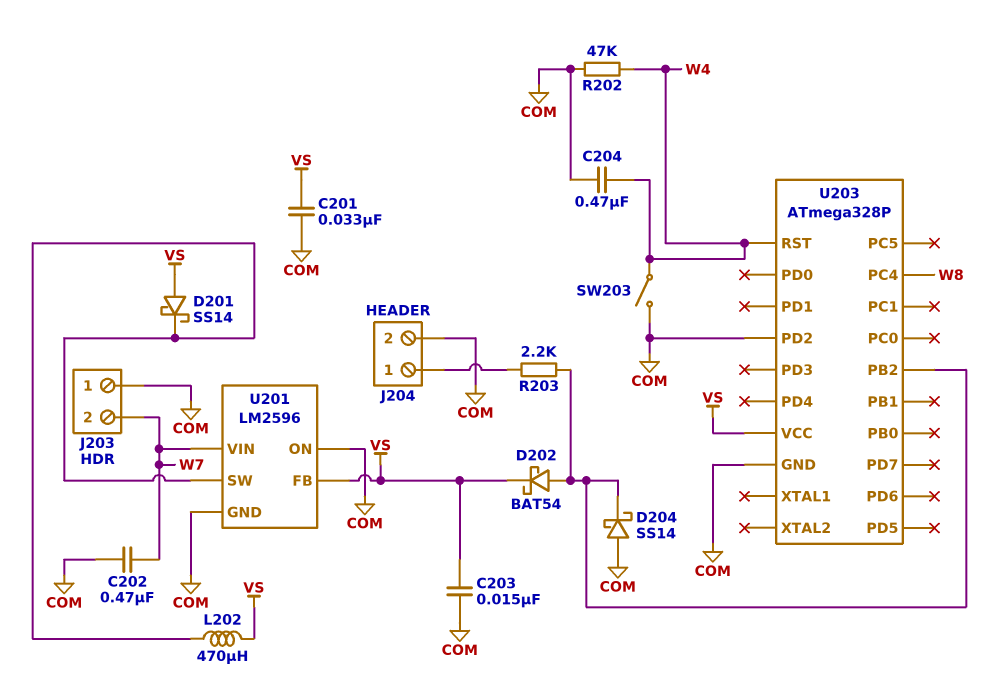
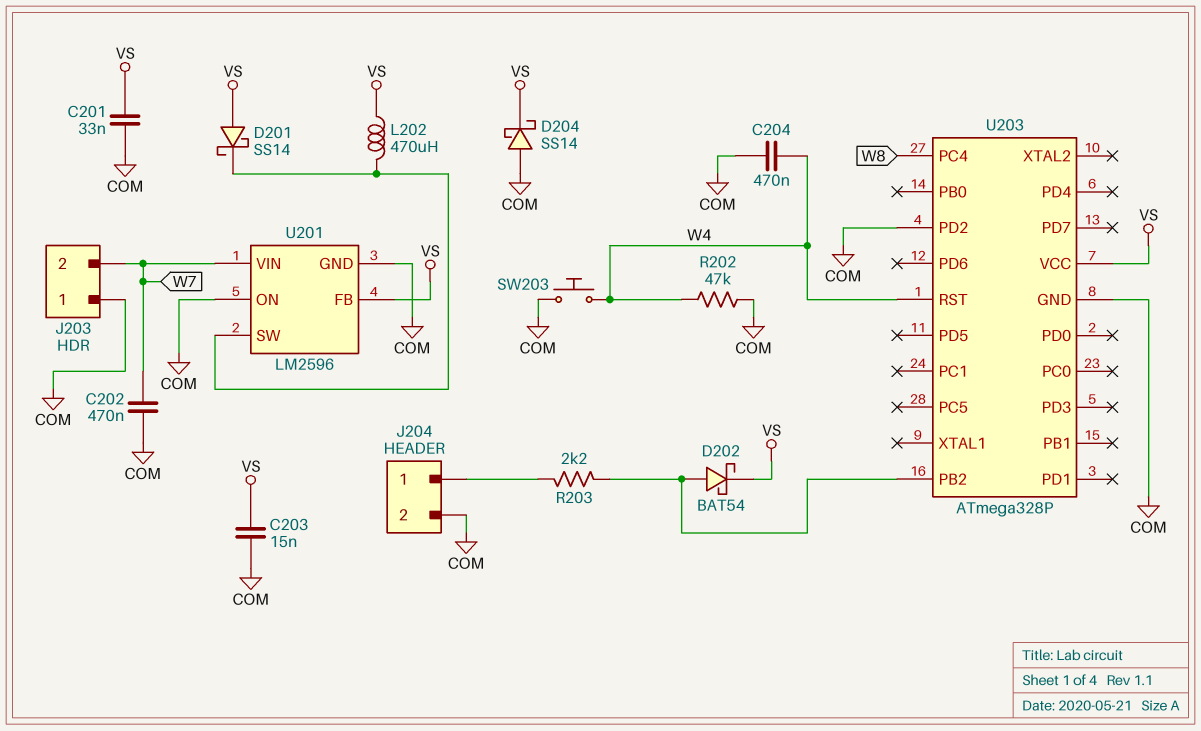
D204: schottky SS14 (A COM, K U203/PB2) -> schottky SS14 (A COM, K VS)
SW203: switch (COM, W4) -> button (COM, W4)

